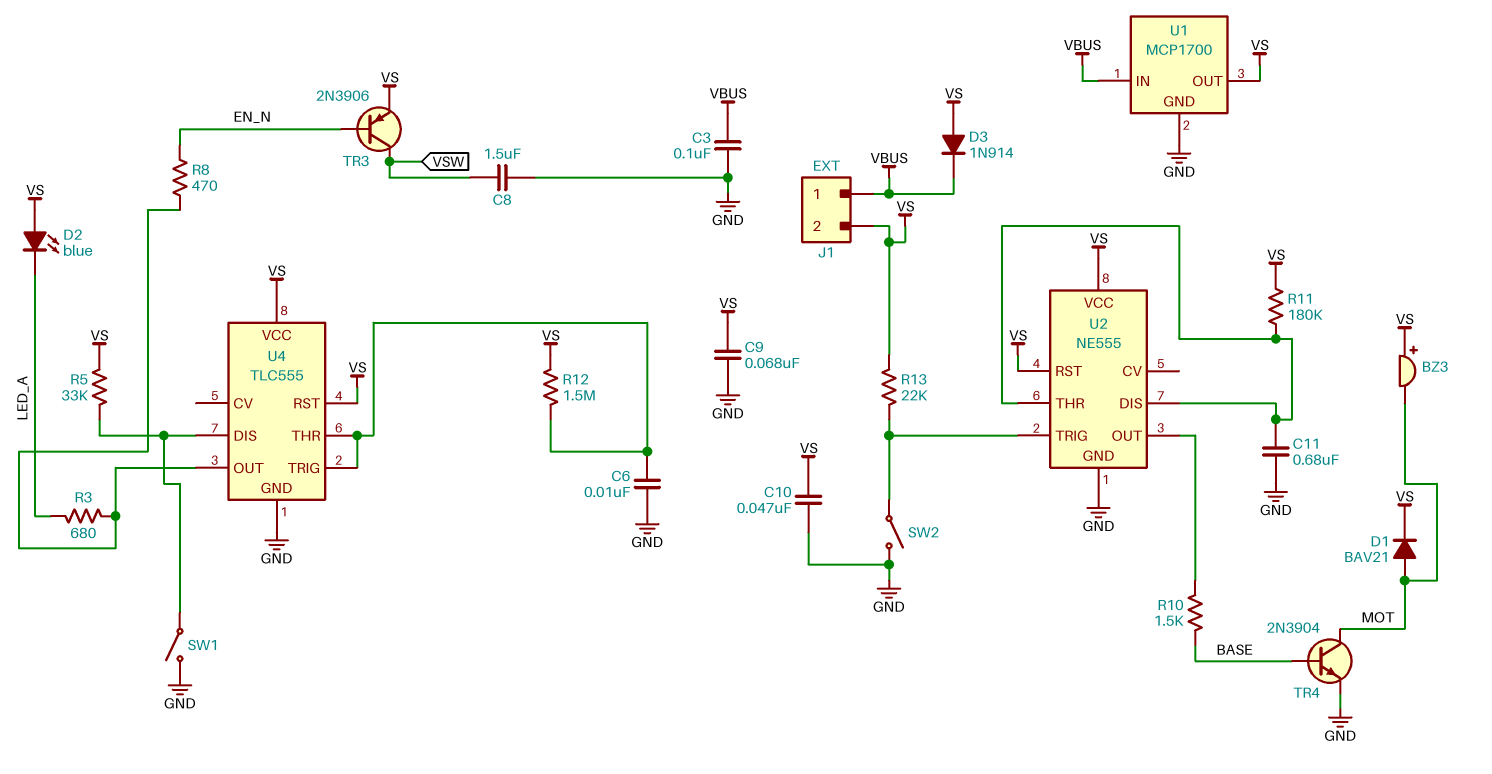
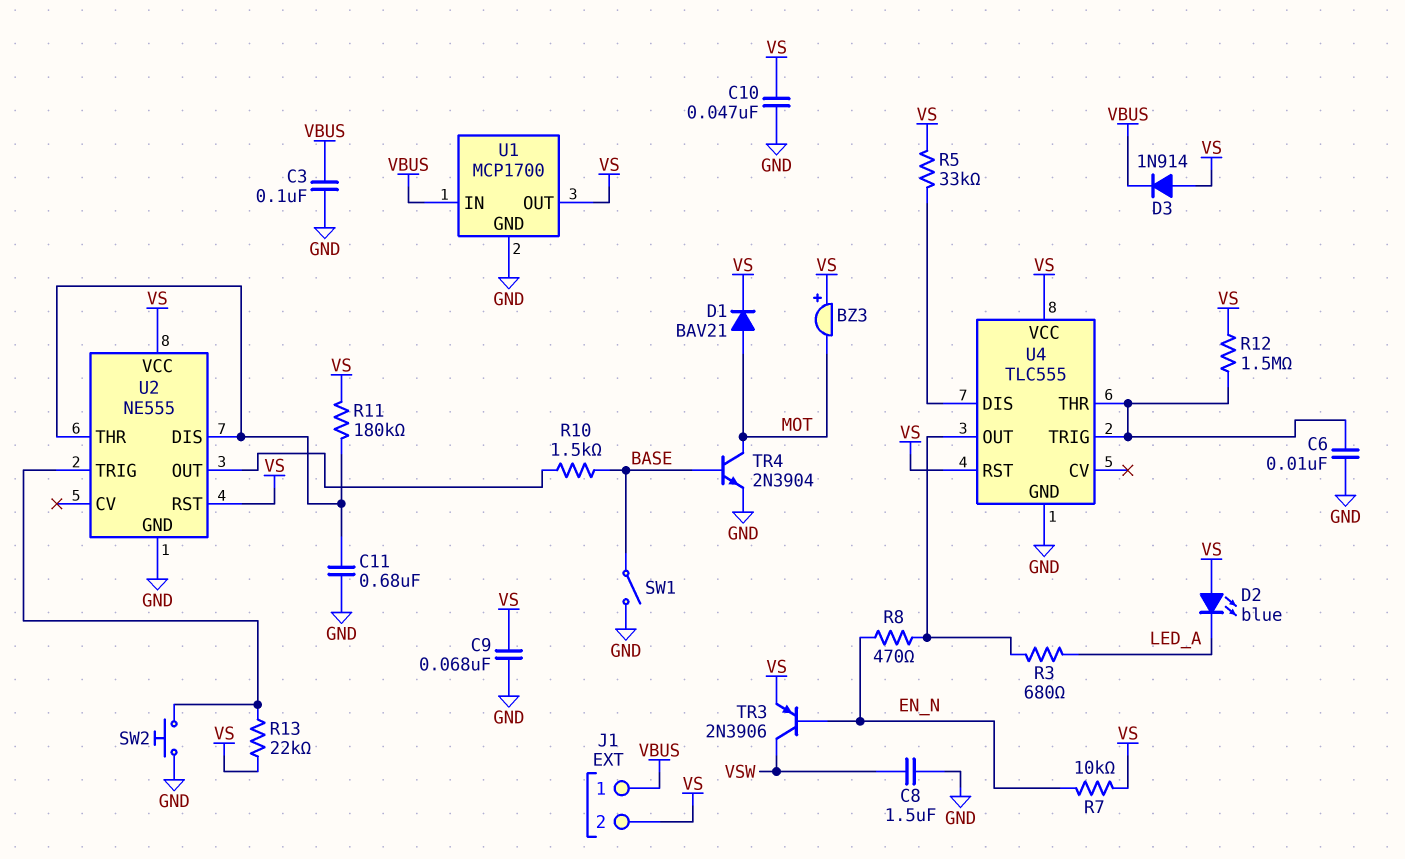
R7: none -> 10k (EN_N, VS)
SW1: switch (GND, U4/DIS) -> switch (BASE, GND)
SW2: switch (GND, U2/TRIG) -> button (GND, U2/TRIG)

